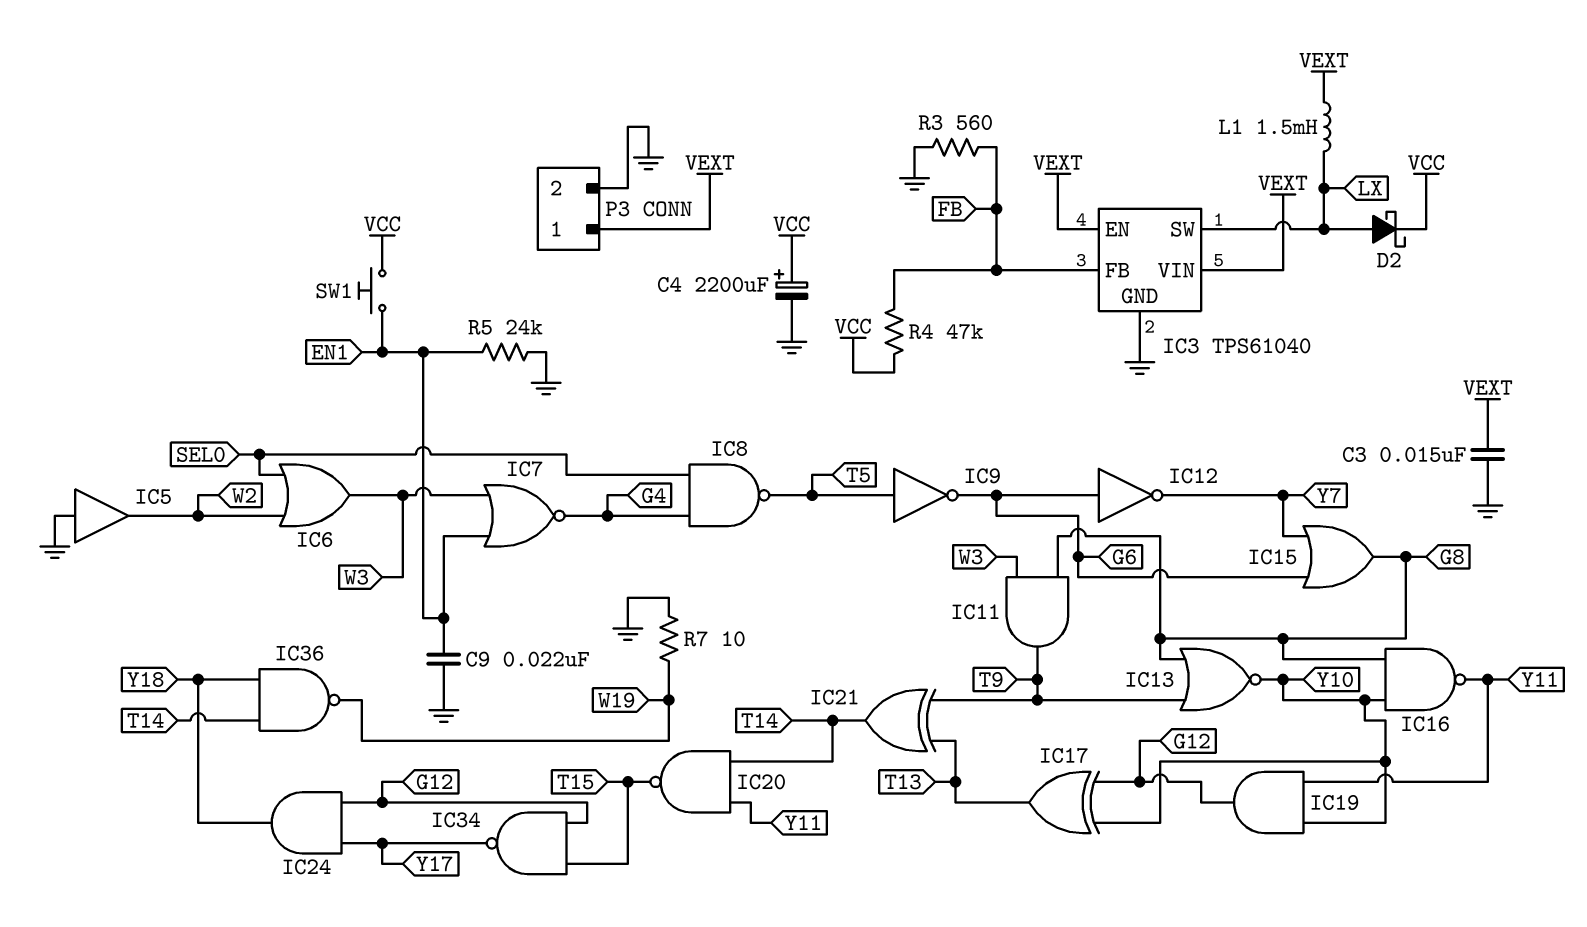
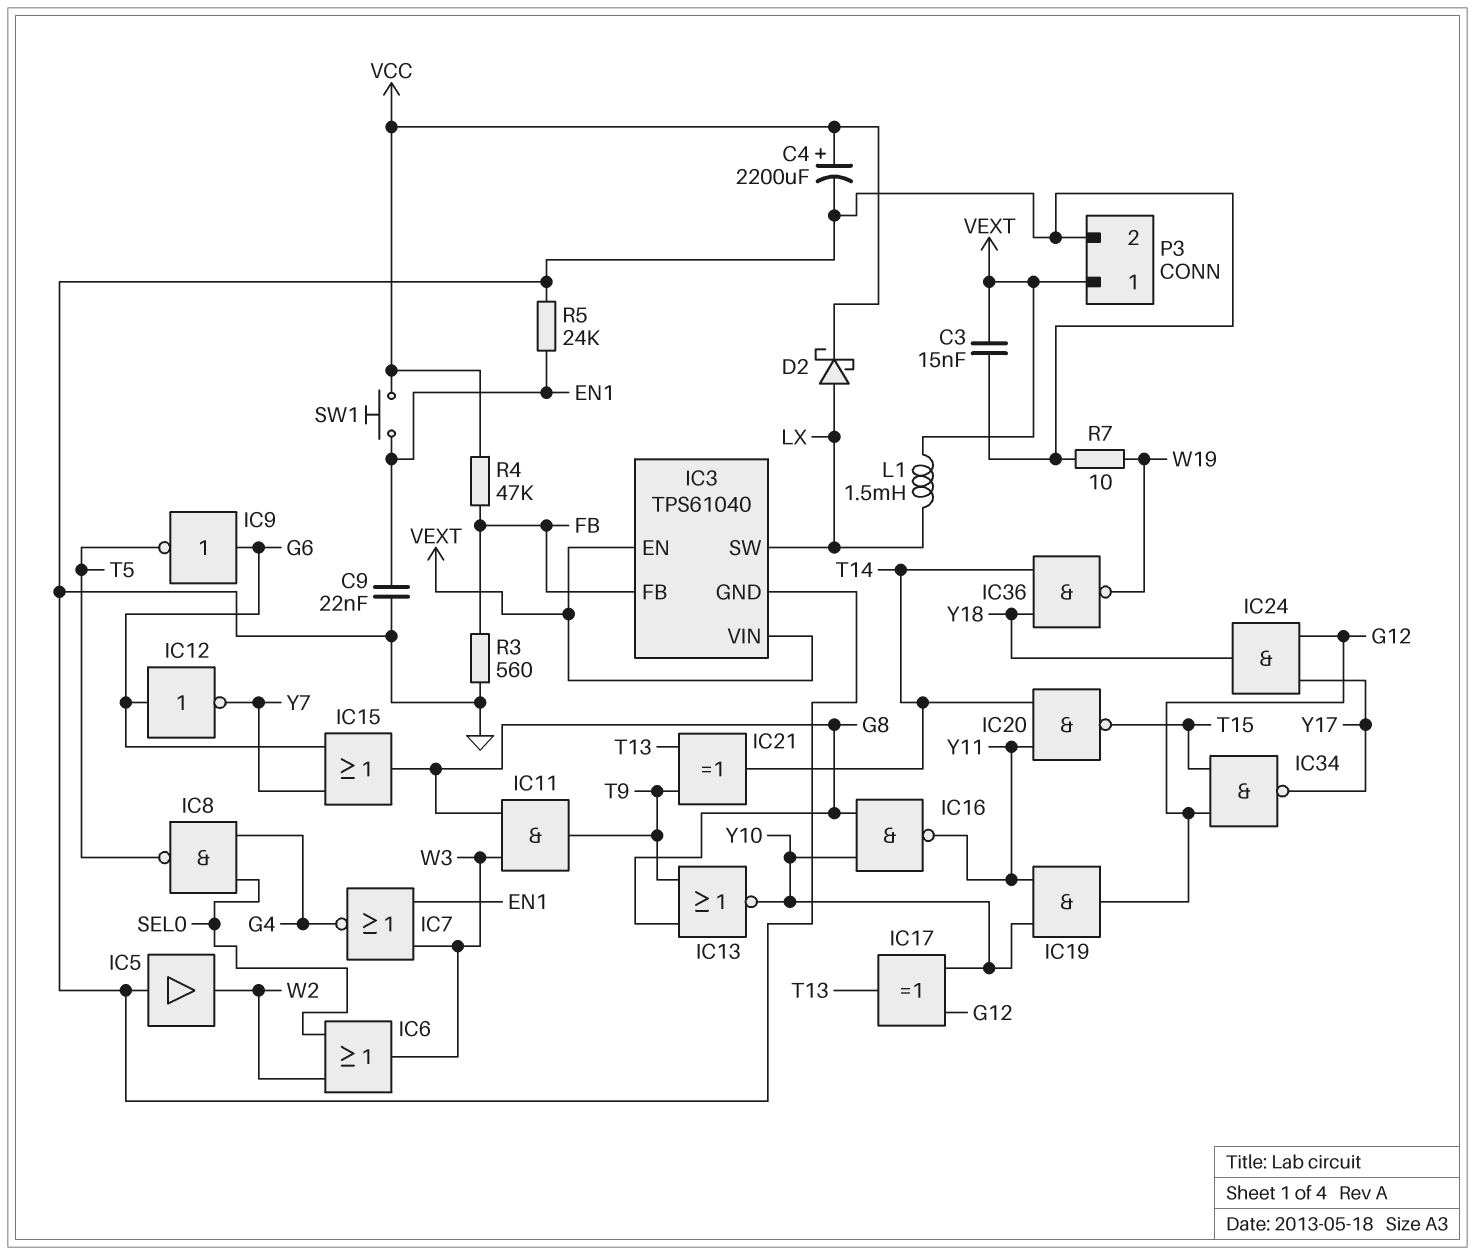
IC9: NOT (in T5, out G6) -> NOT (in G6, out T5)

